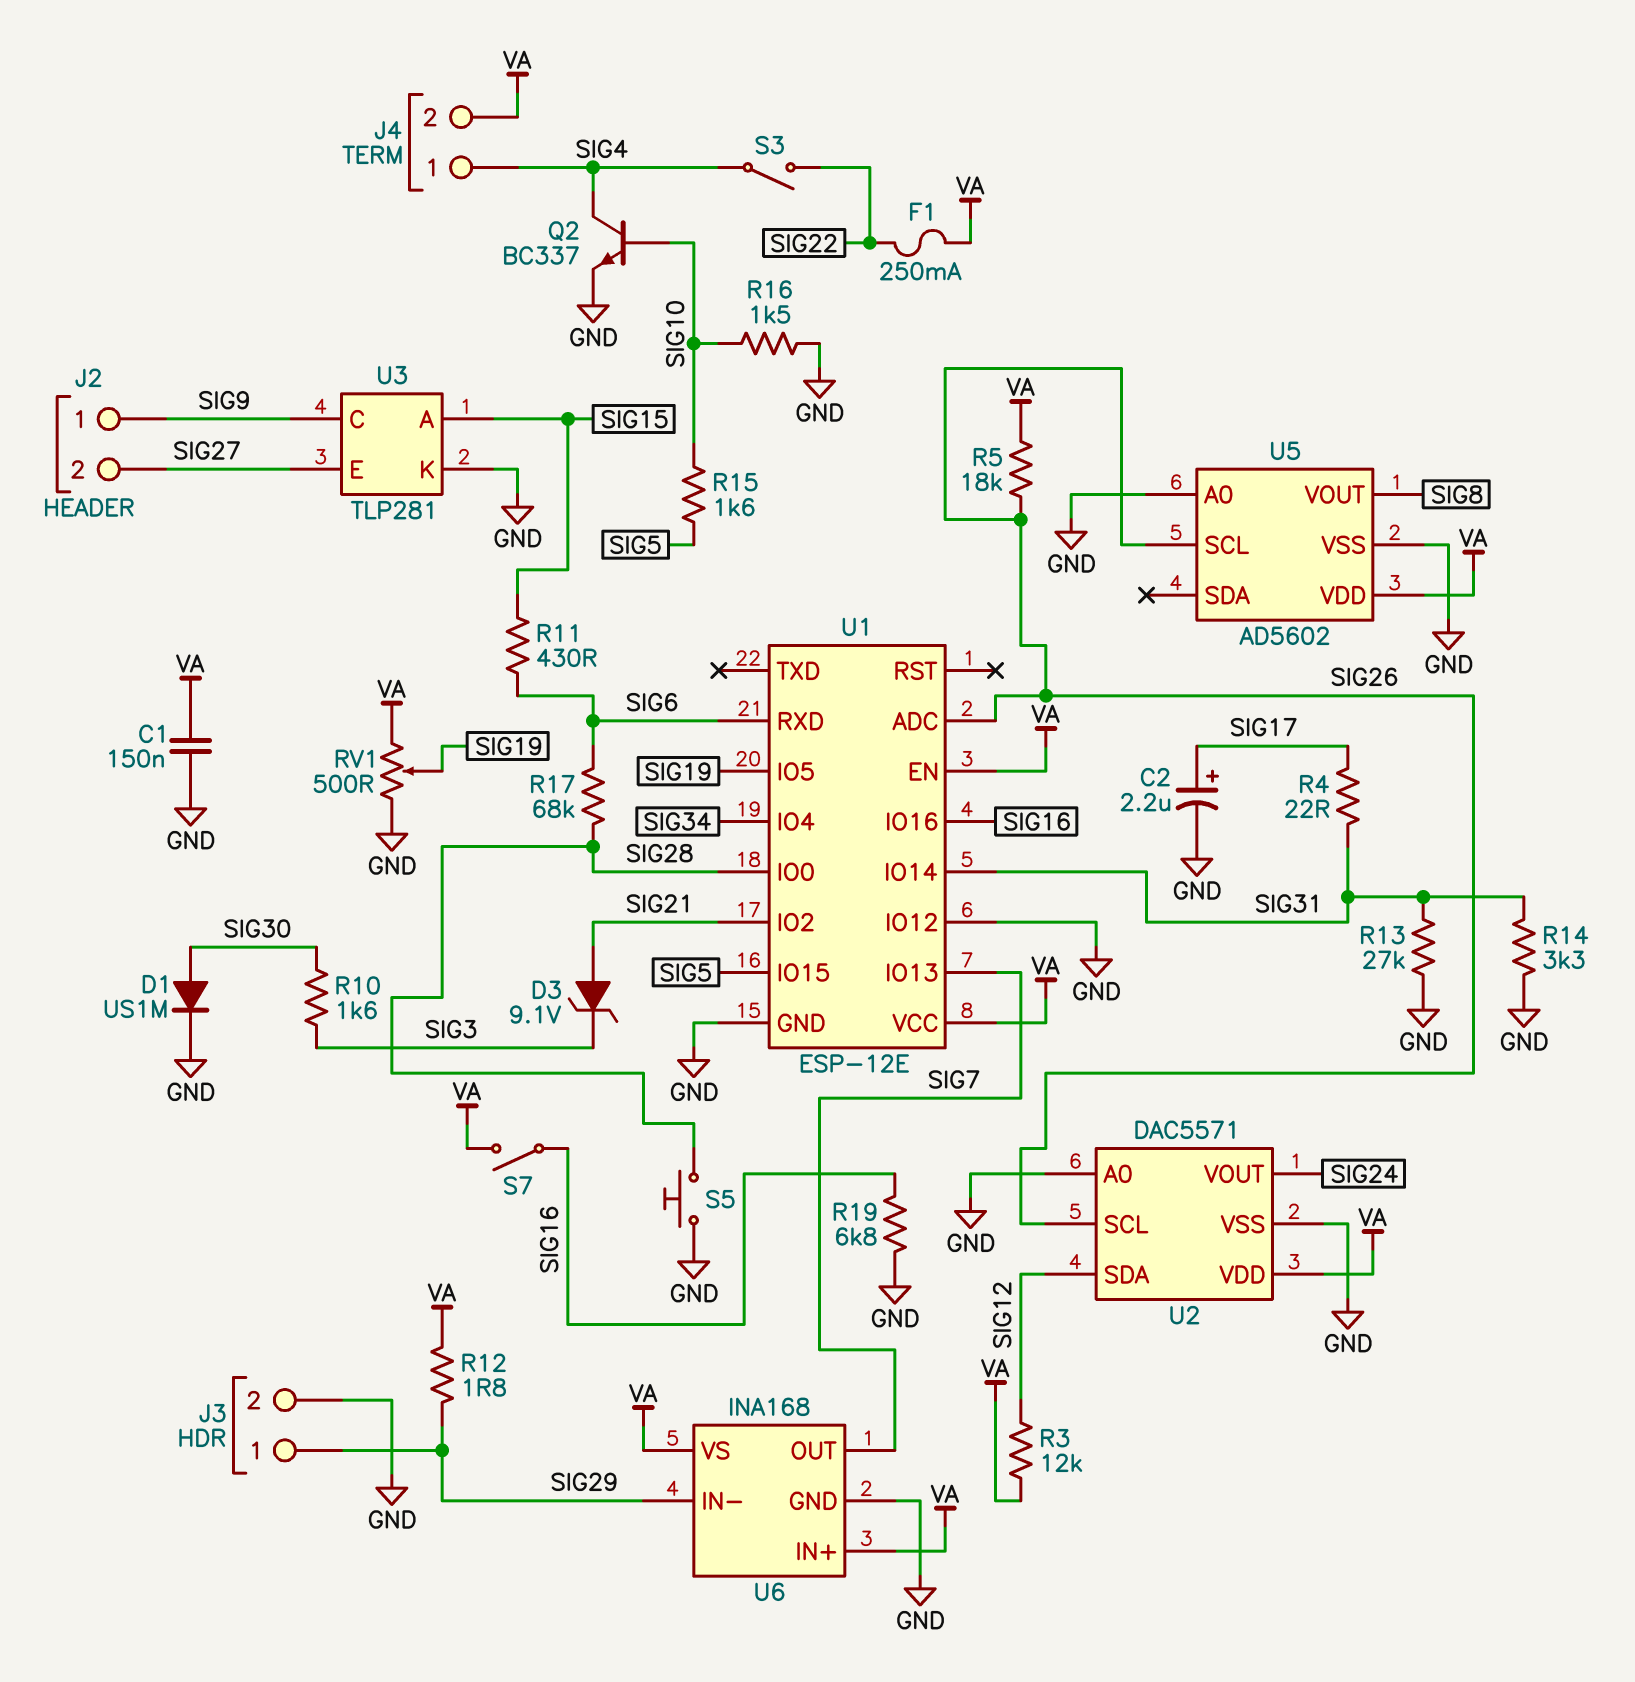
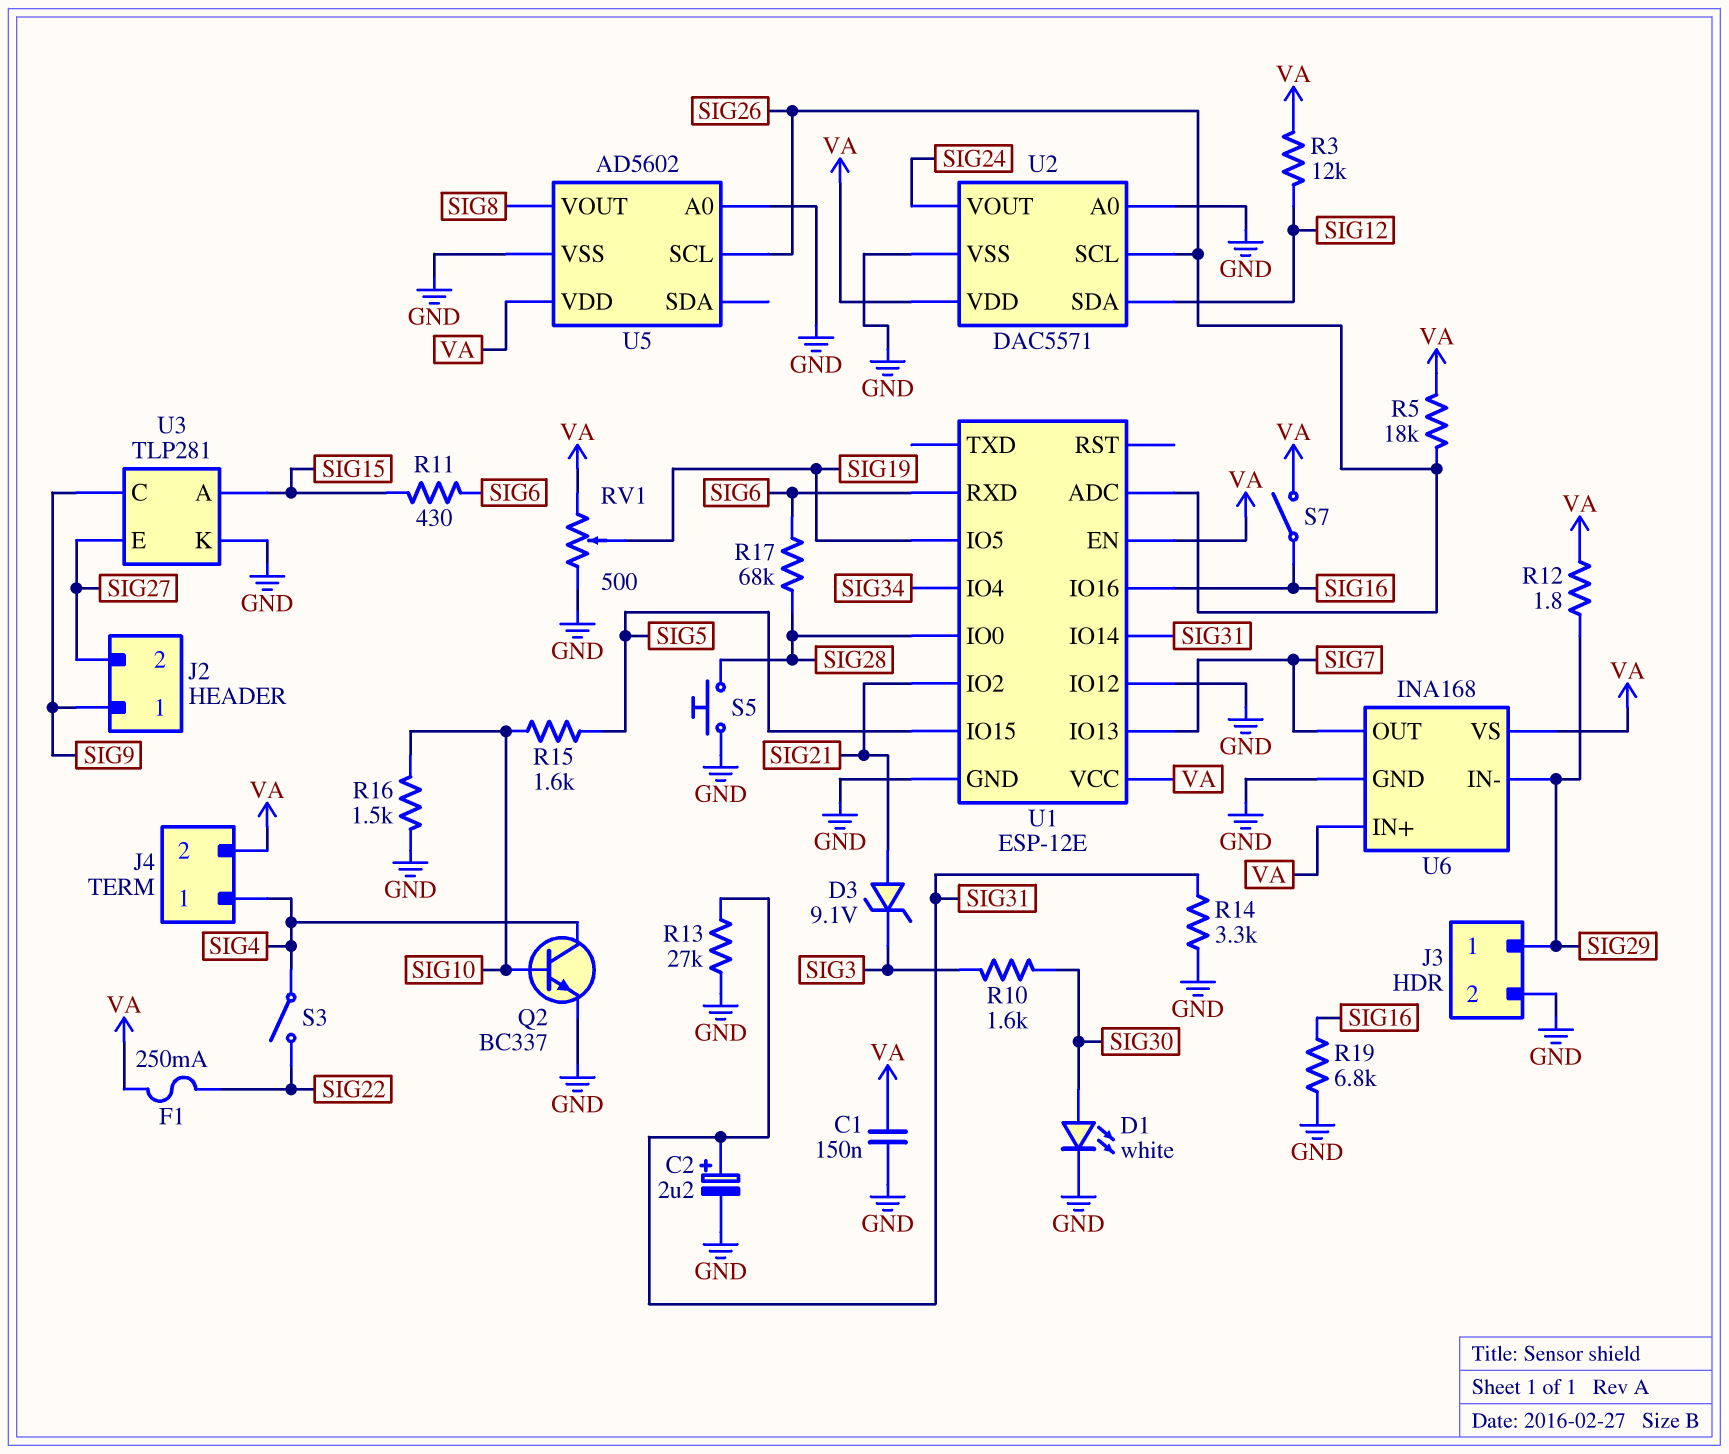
C2: 2.2uF (plus SIG17, minus GND) -> 2.2uF (plus SIG31, minus GND)
D1: diode US1M (A SIG30, K GND) -> LED white (A SIG30, K GND)
R4: 22 (SIG17, SIG31) -> none

